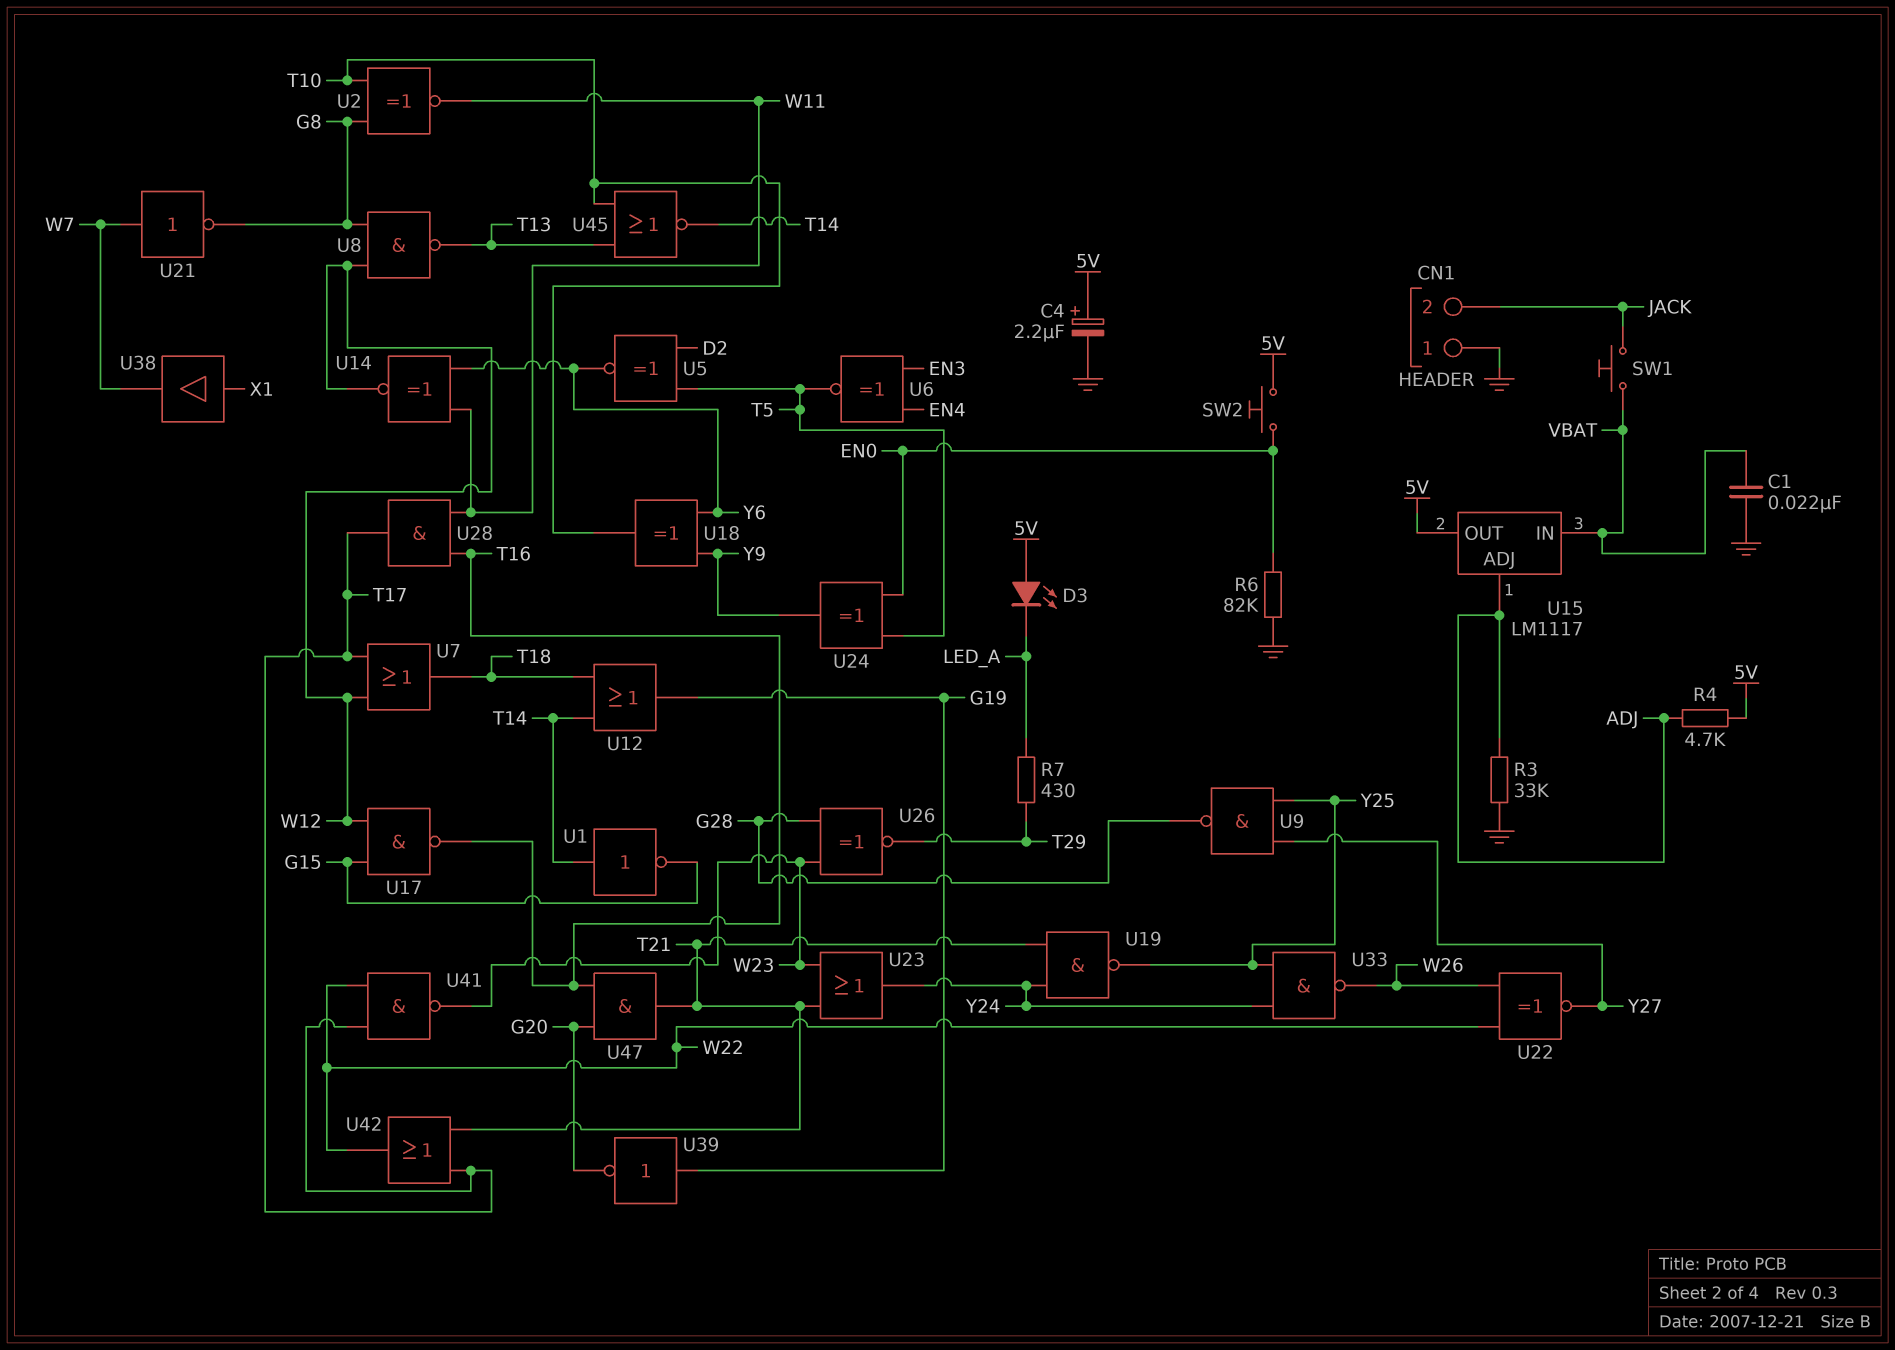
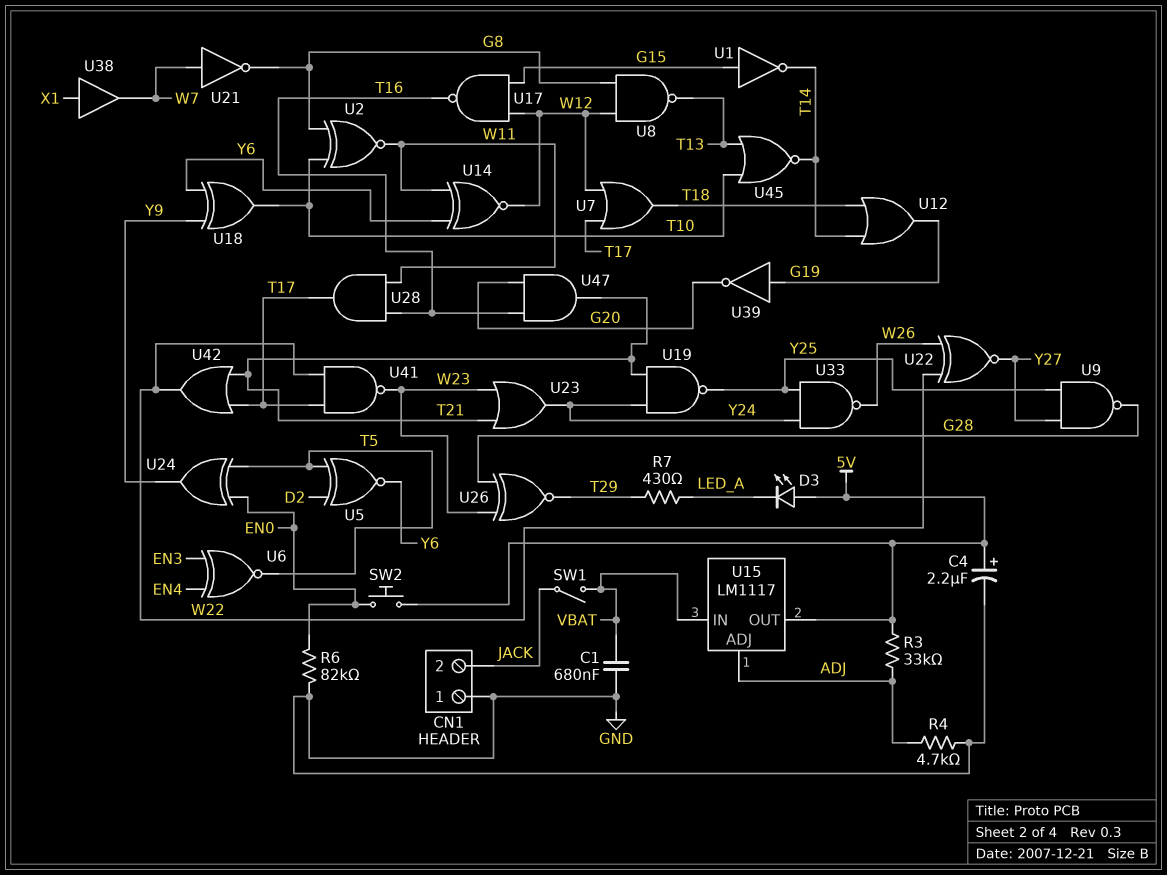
C1: 22nF (GND, VBAT) -> 680nF (GND, VBAT)
R3: 33k (ADJ, GND) -> 33k (5V, ADJ)
R4: 4.7k (5V, ADJ) -> 4.7k (ADJ, GND)
SW1: button (JACK, VBAT) -> switch (JACK, VBAT)
U1: NOT (in T14, out G15) -> NOT (in G15, out T14)

